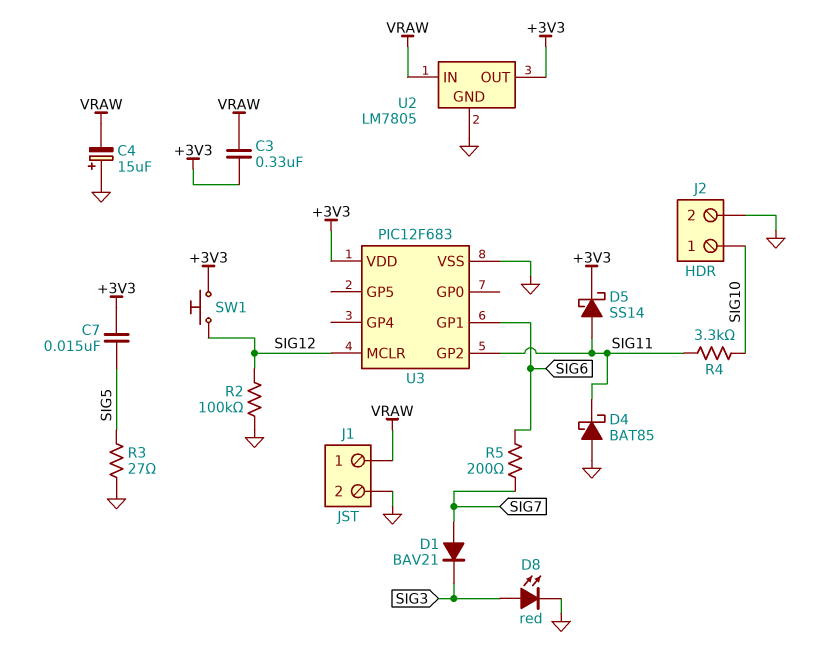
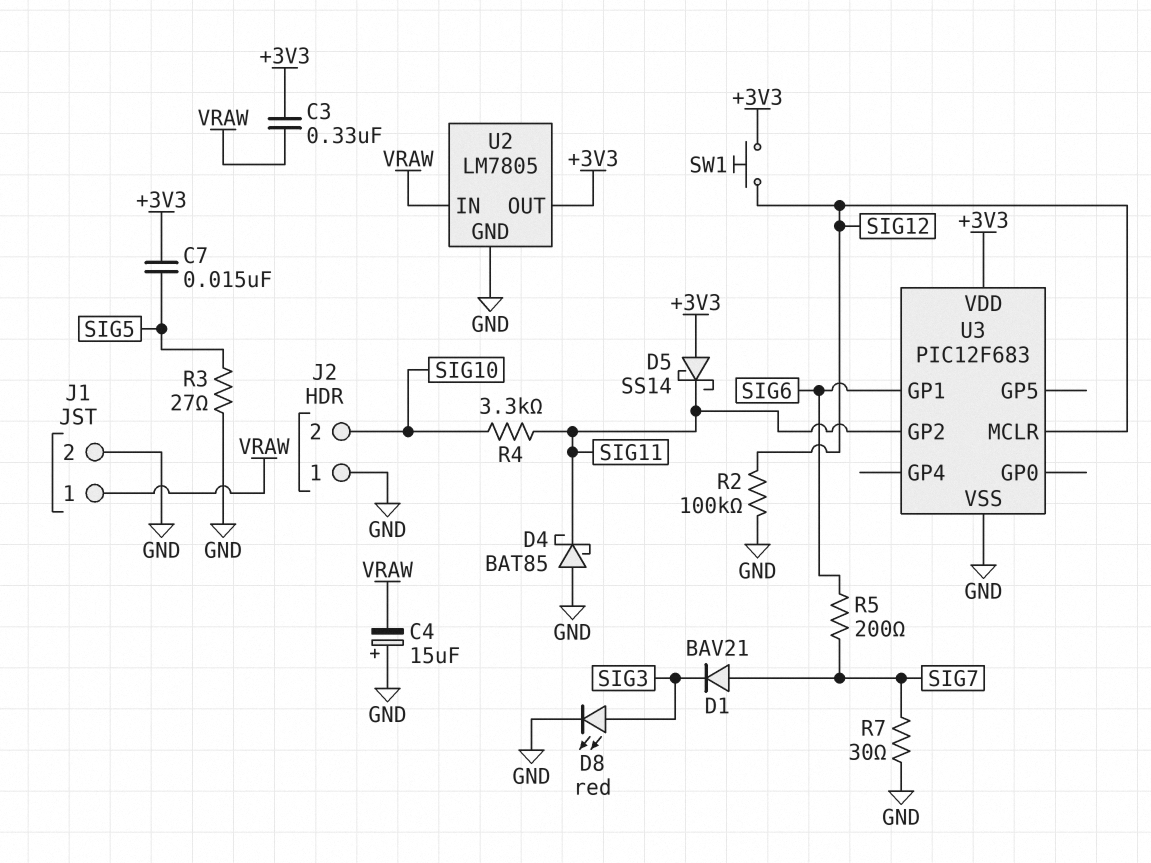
D5: schottky SS14 (A SIG11, K +3V3) -> schottky SS14 (A +3V3, K SIG11)
J2 pin 1: SIG10 -> GND
J2 pin 2: GND -> SIG10
R7: none -> 30 (GND, SIG7)

